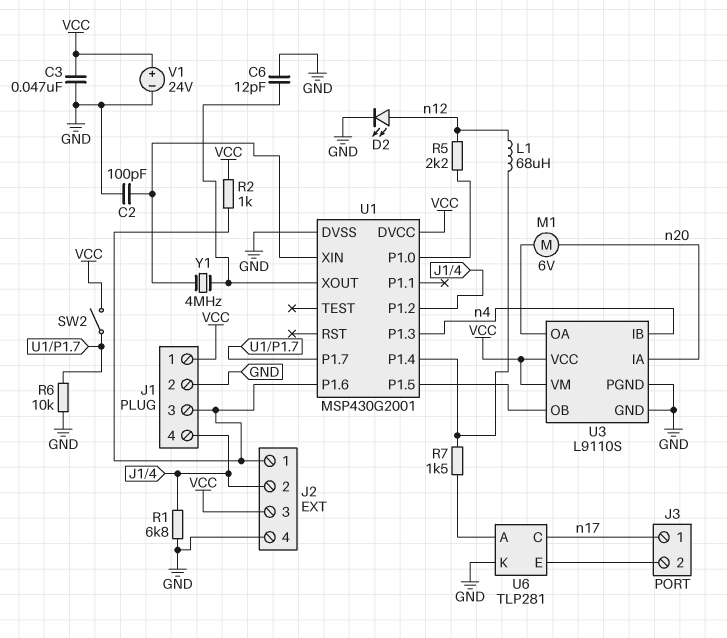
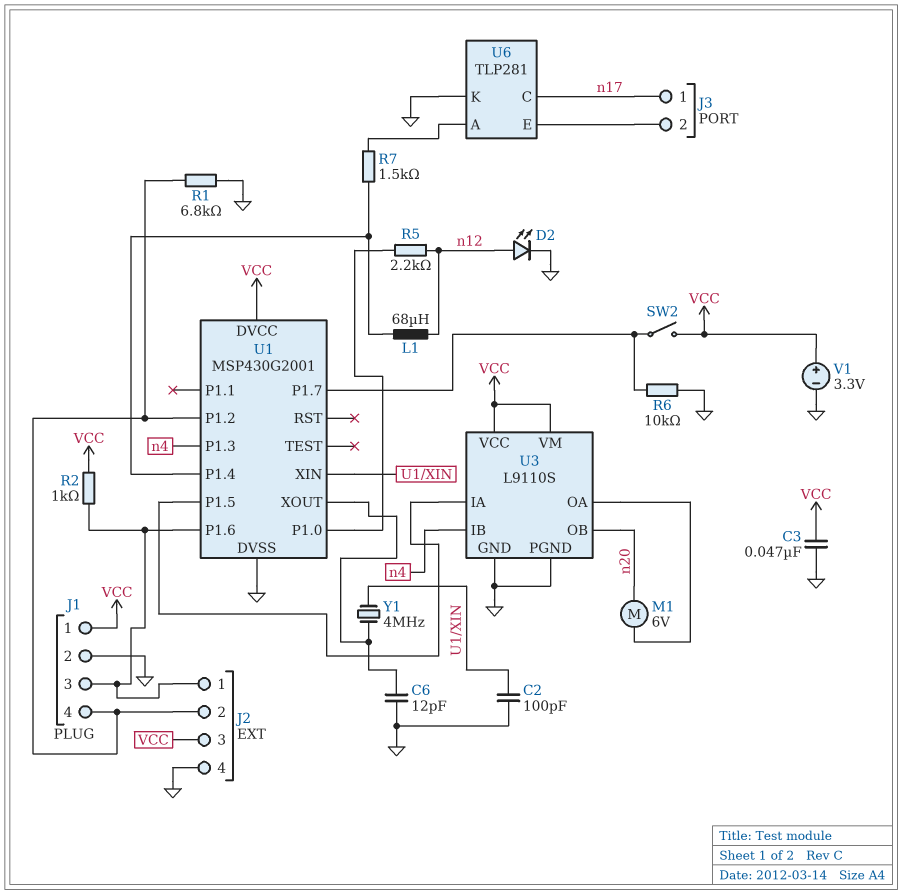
U3 pin IA: n20 -> U1/P1.5
U3 pin OB: U1/P1.5 -> n20
V1: 24V (plus VCC, minus GND) -> 3.3V (plus VCC, minus GND)

